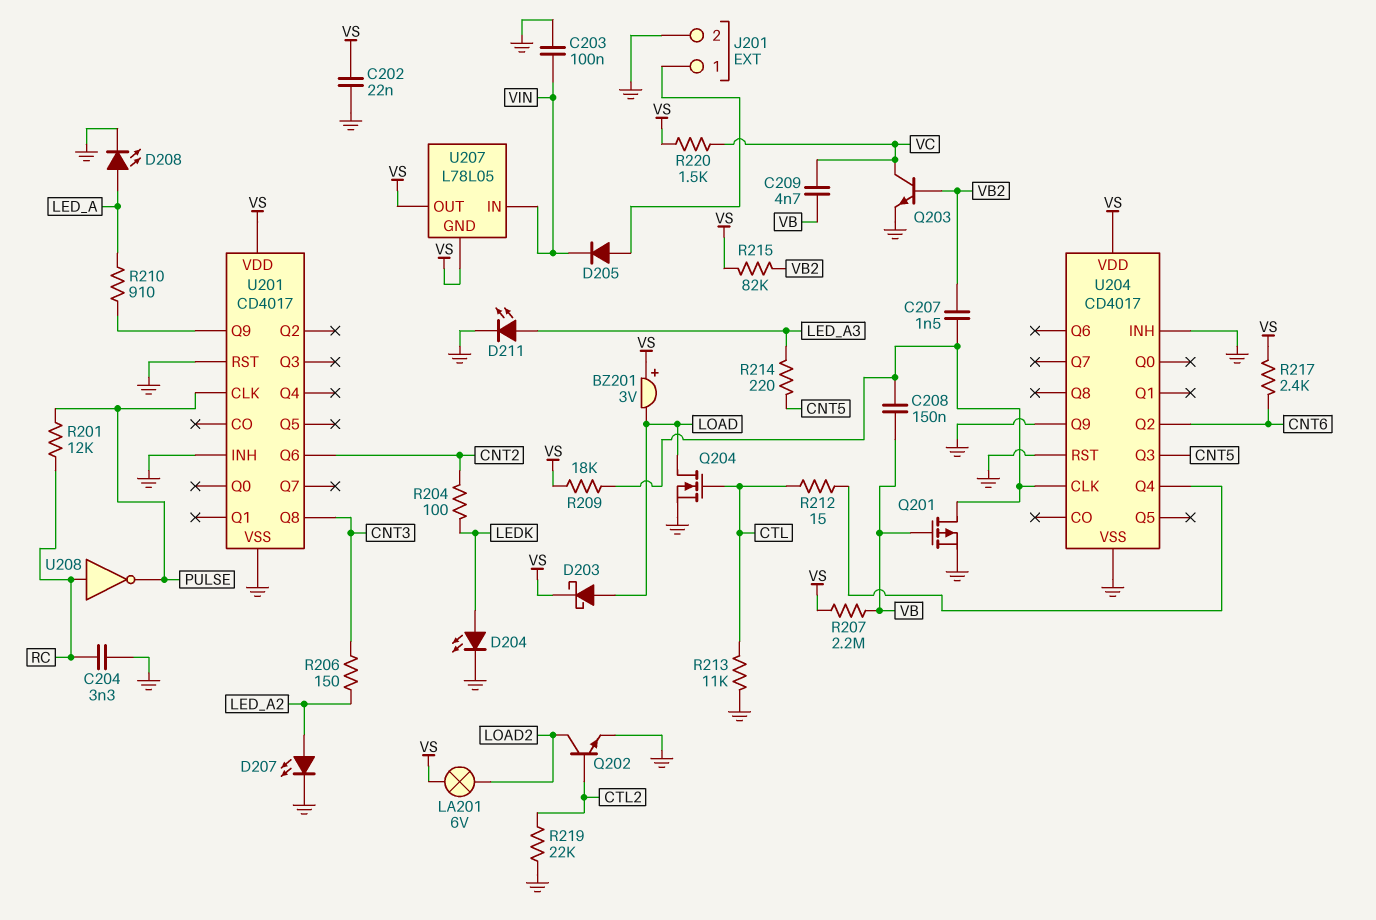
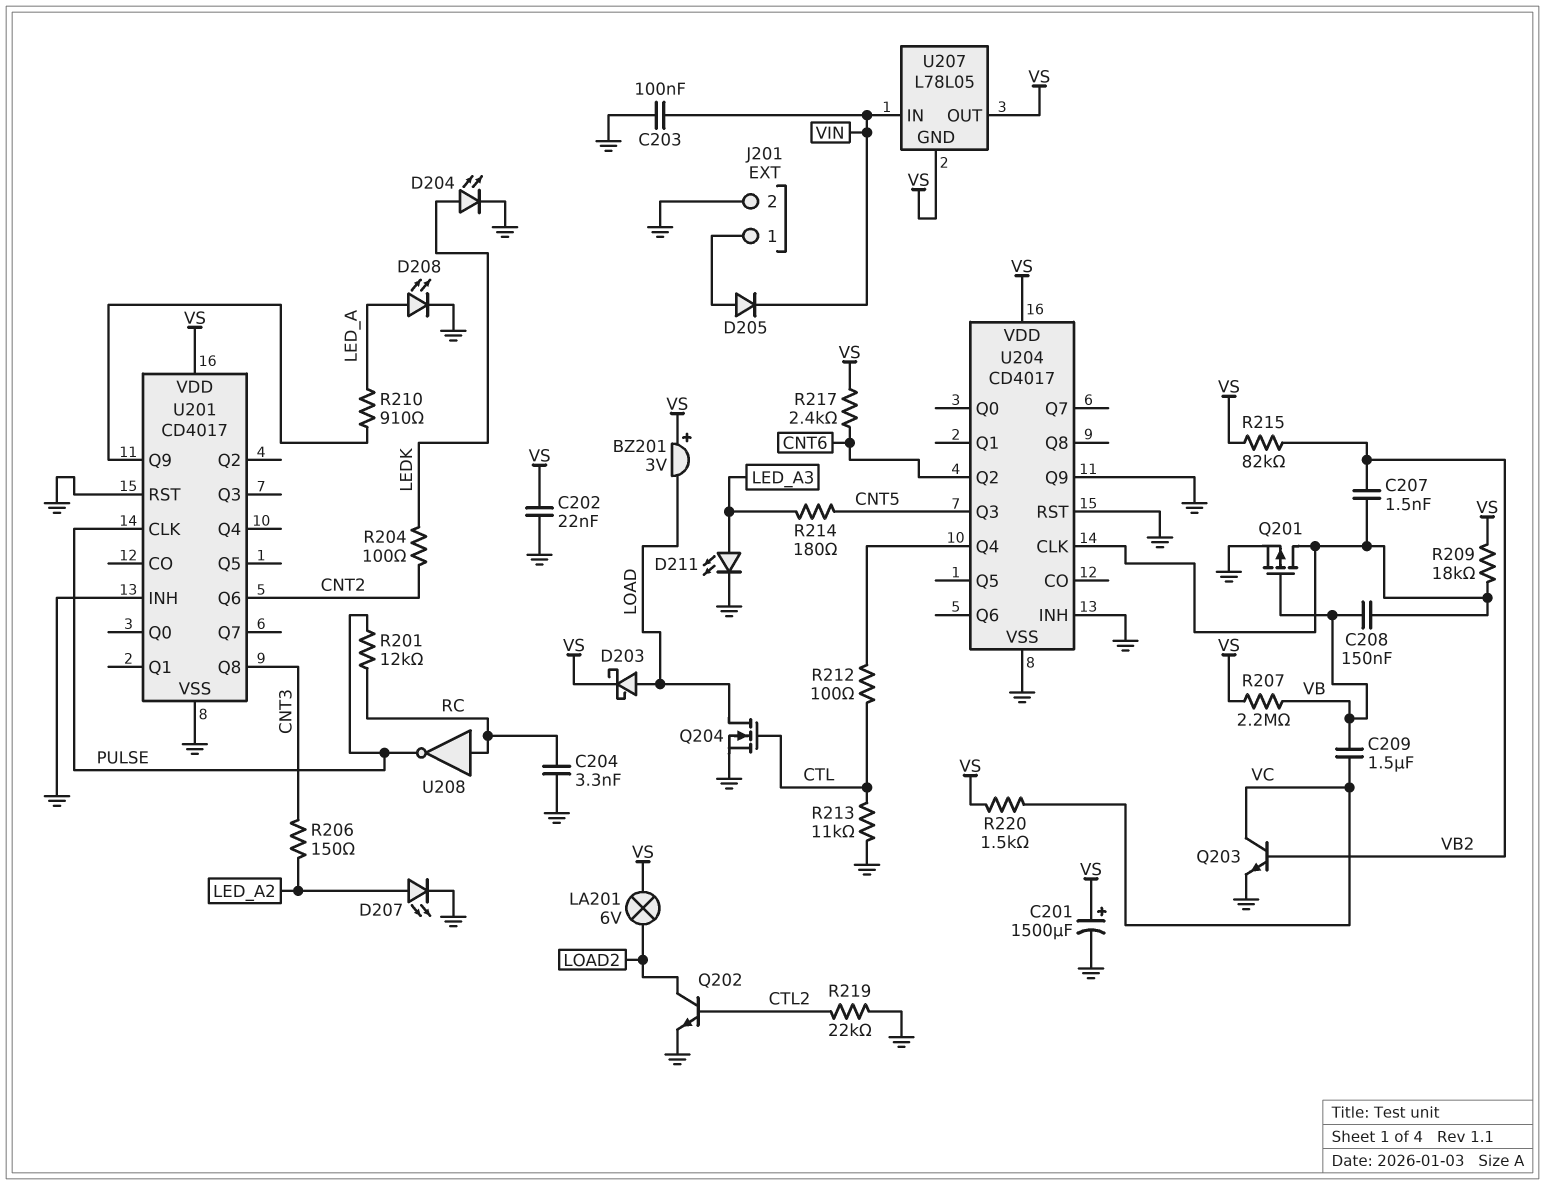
C201: none -> 1500uF (plus VS, minus GND)
C209: 4.7nF (VB, VC) -> 1.5uF (VB, VC)
R212: 15 (CTL, U204/Q4) -> 100 (CTL, U204/Q4)
R214: 220 (CNT5, LED_A3) -> 180 (CNT5, LED_A3)

